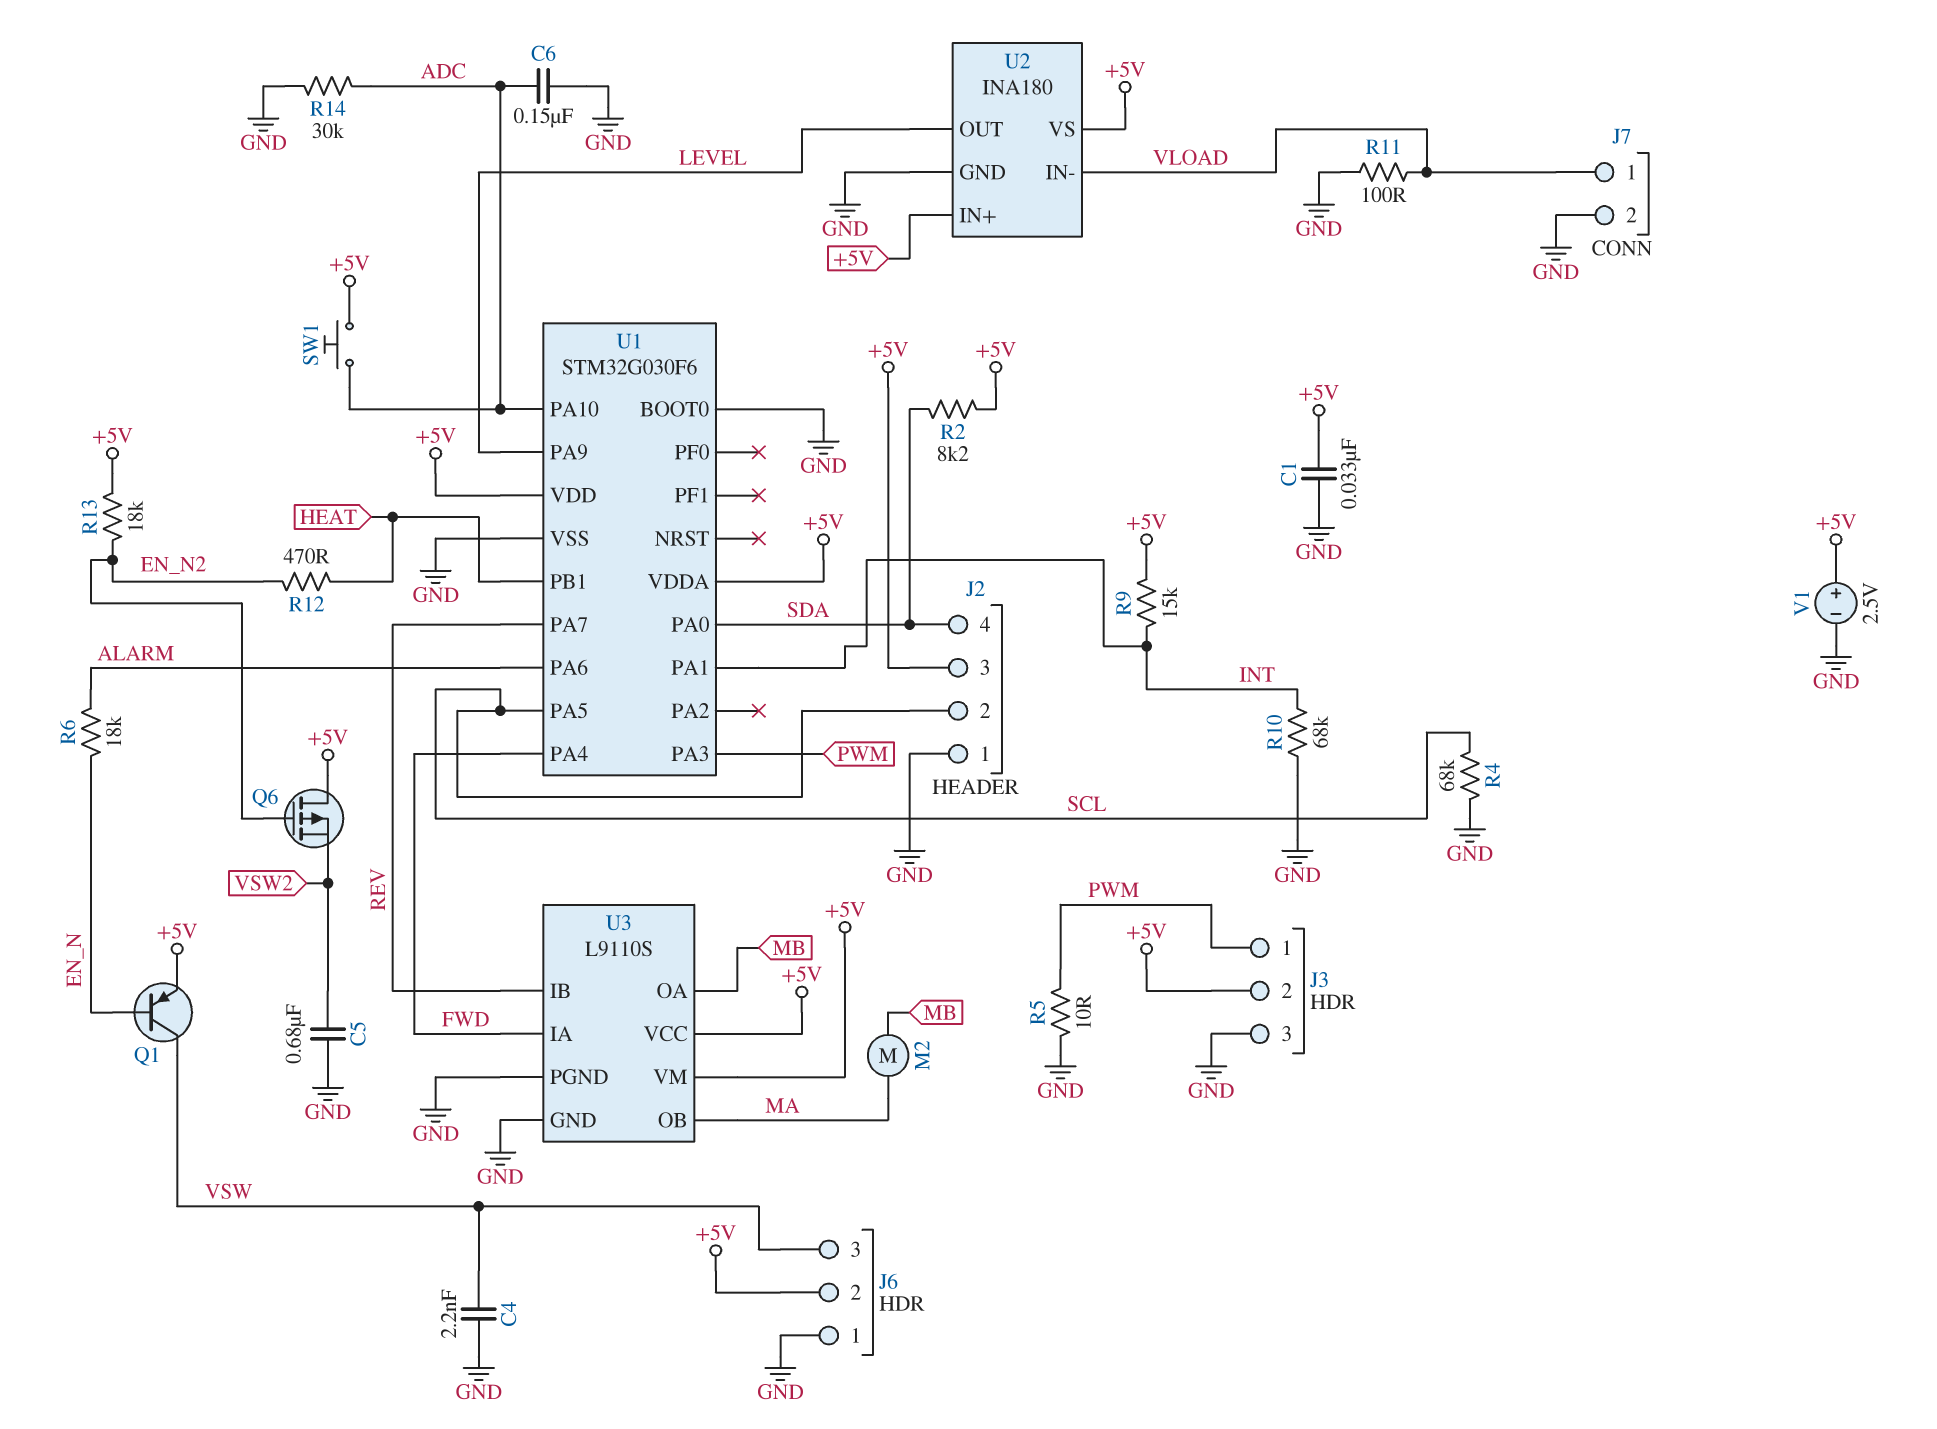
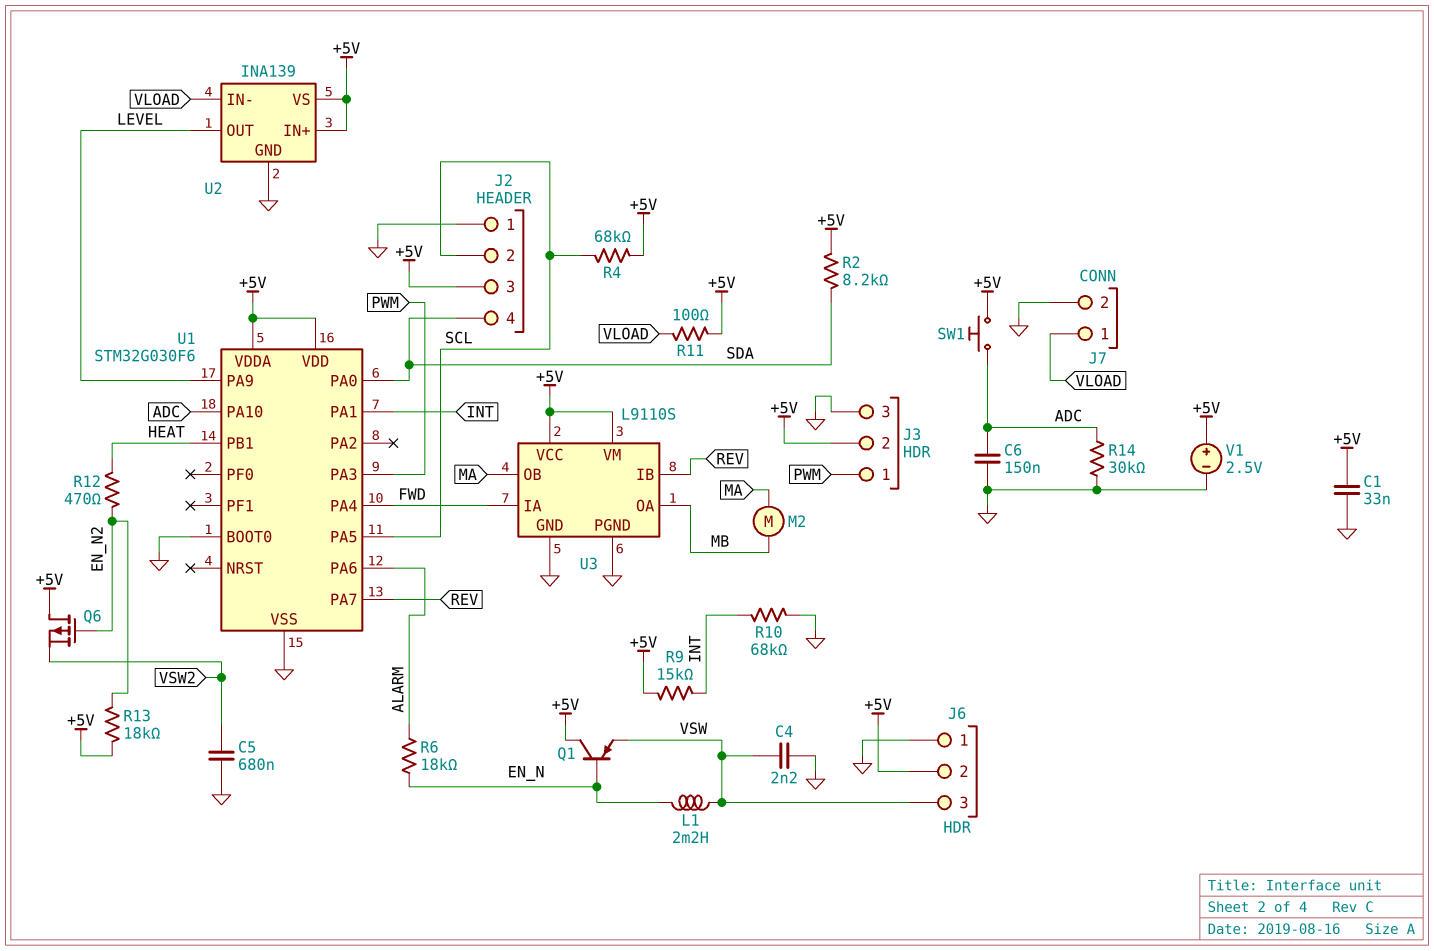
L1: none -> 2.2mH (EN_N, VSW)
Q1: PNP (B EN_N, C VSW, E +5V) -> PNP (B EN_N, C +5V, E VSW)
R4: 68k (GND, SCL) -> 68k (+5V, SCL)
R5: 10 (GND, PWM) -> none
R11: 100 (GND, VLOAD) -> 100 (+5V, VLOAD)
U2: INA180 -> INA139

